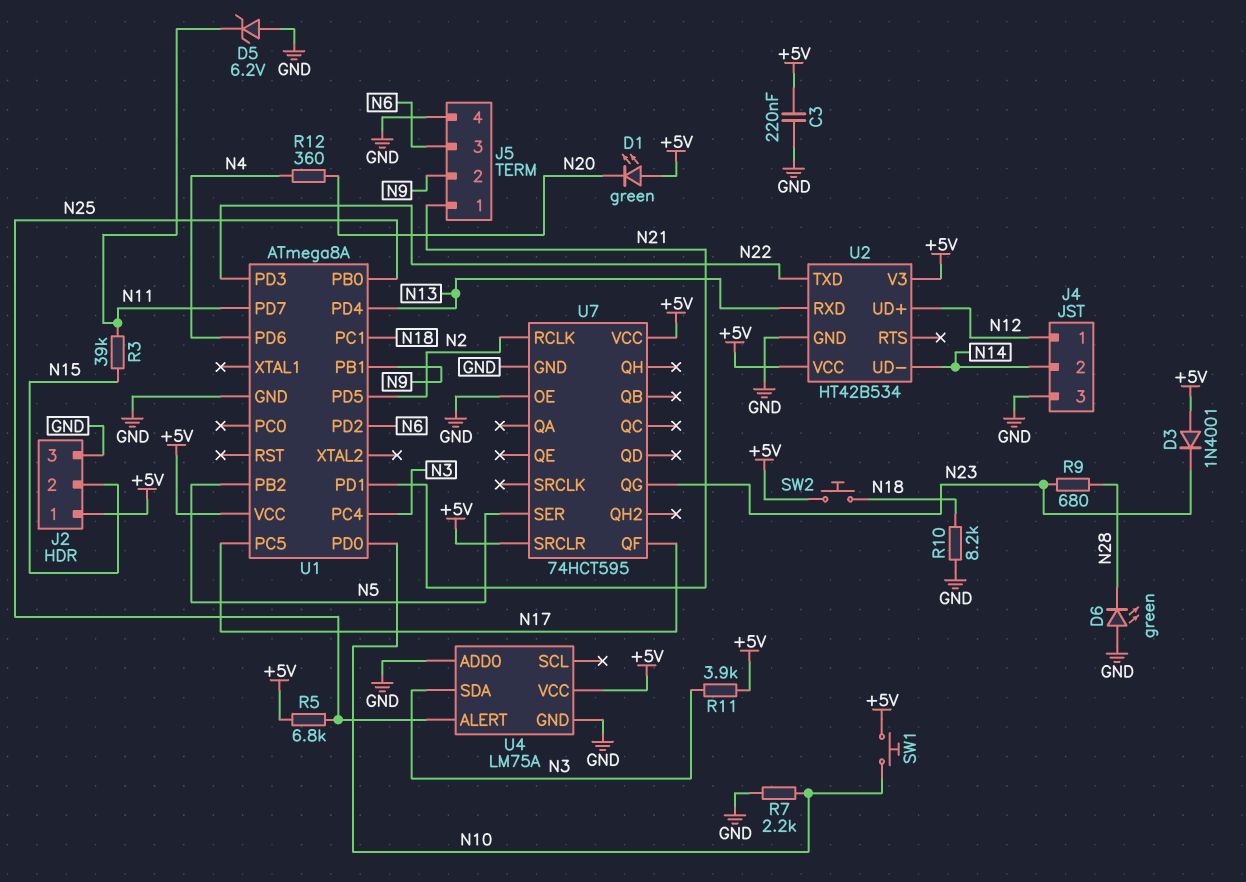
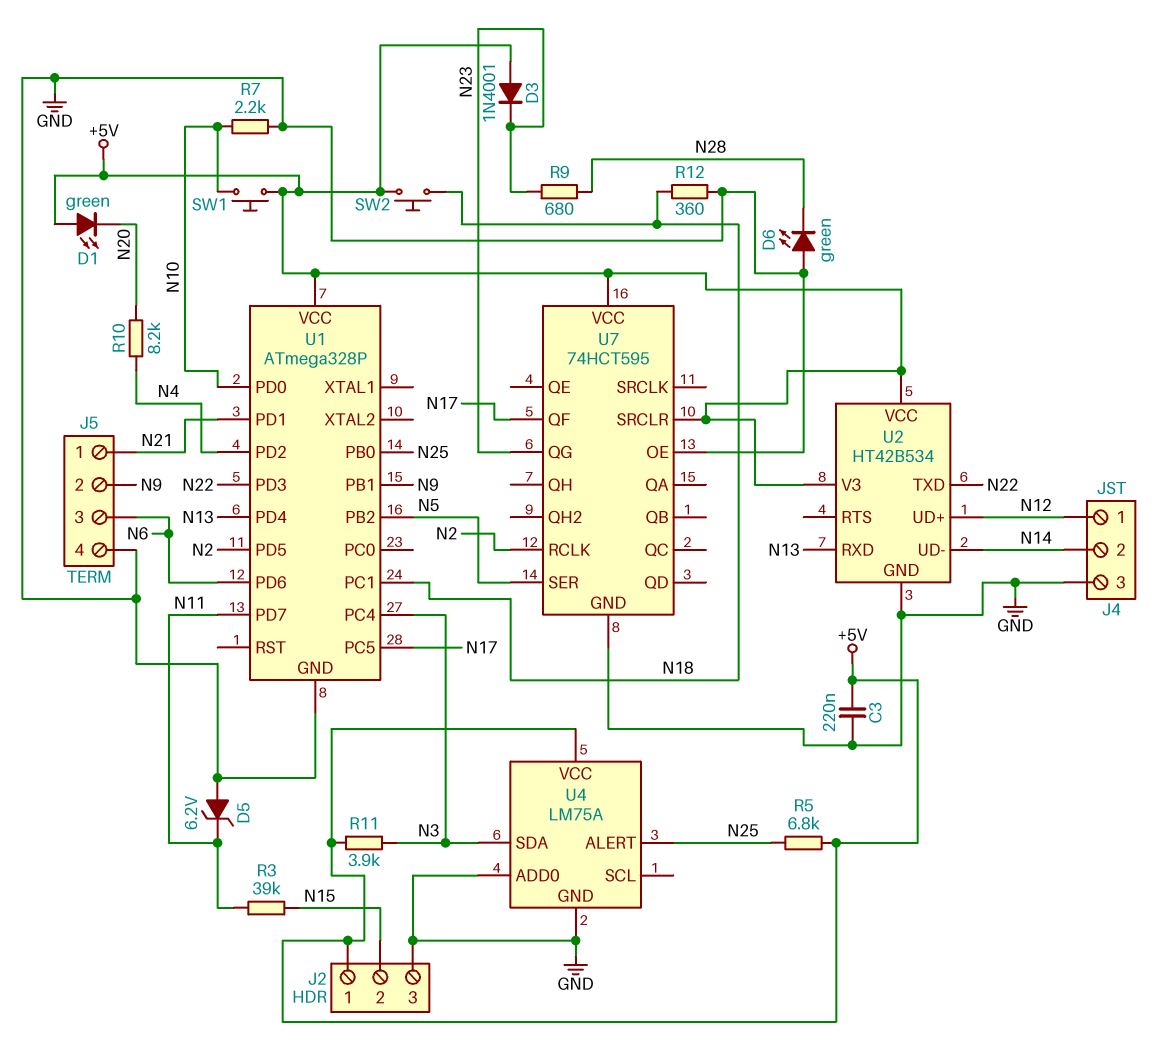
R10: 8.2k (GND, N18) -> 8.2k (N4, N20)
R12: 360 (N4, N20) -> 360 (GND, N18)
U1: ATmega8A -> ATmega328P
U1 pin PD2: N6 -> N4
U1 pin PD6: N4 -> N6

